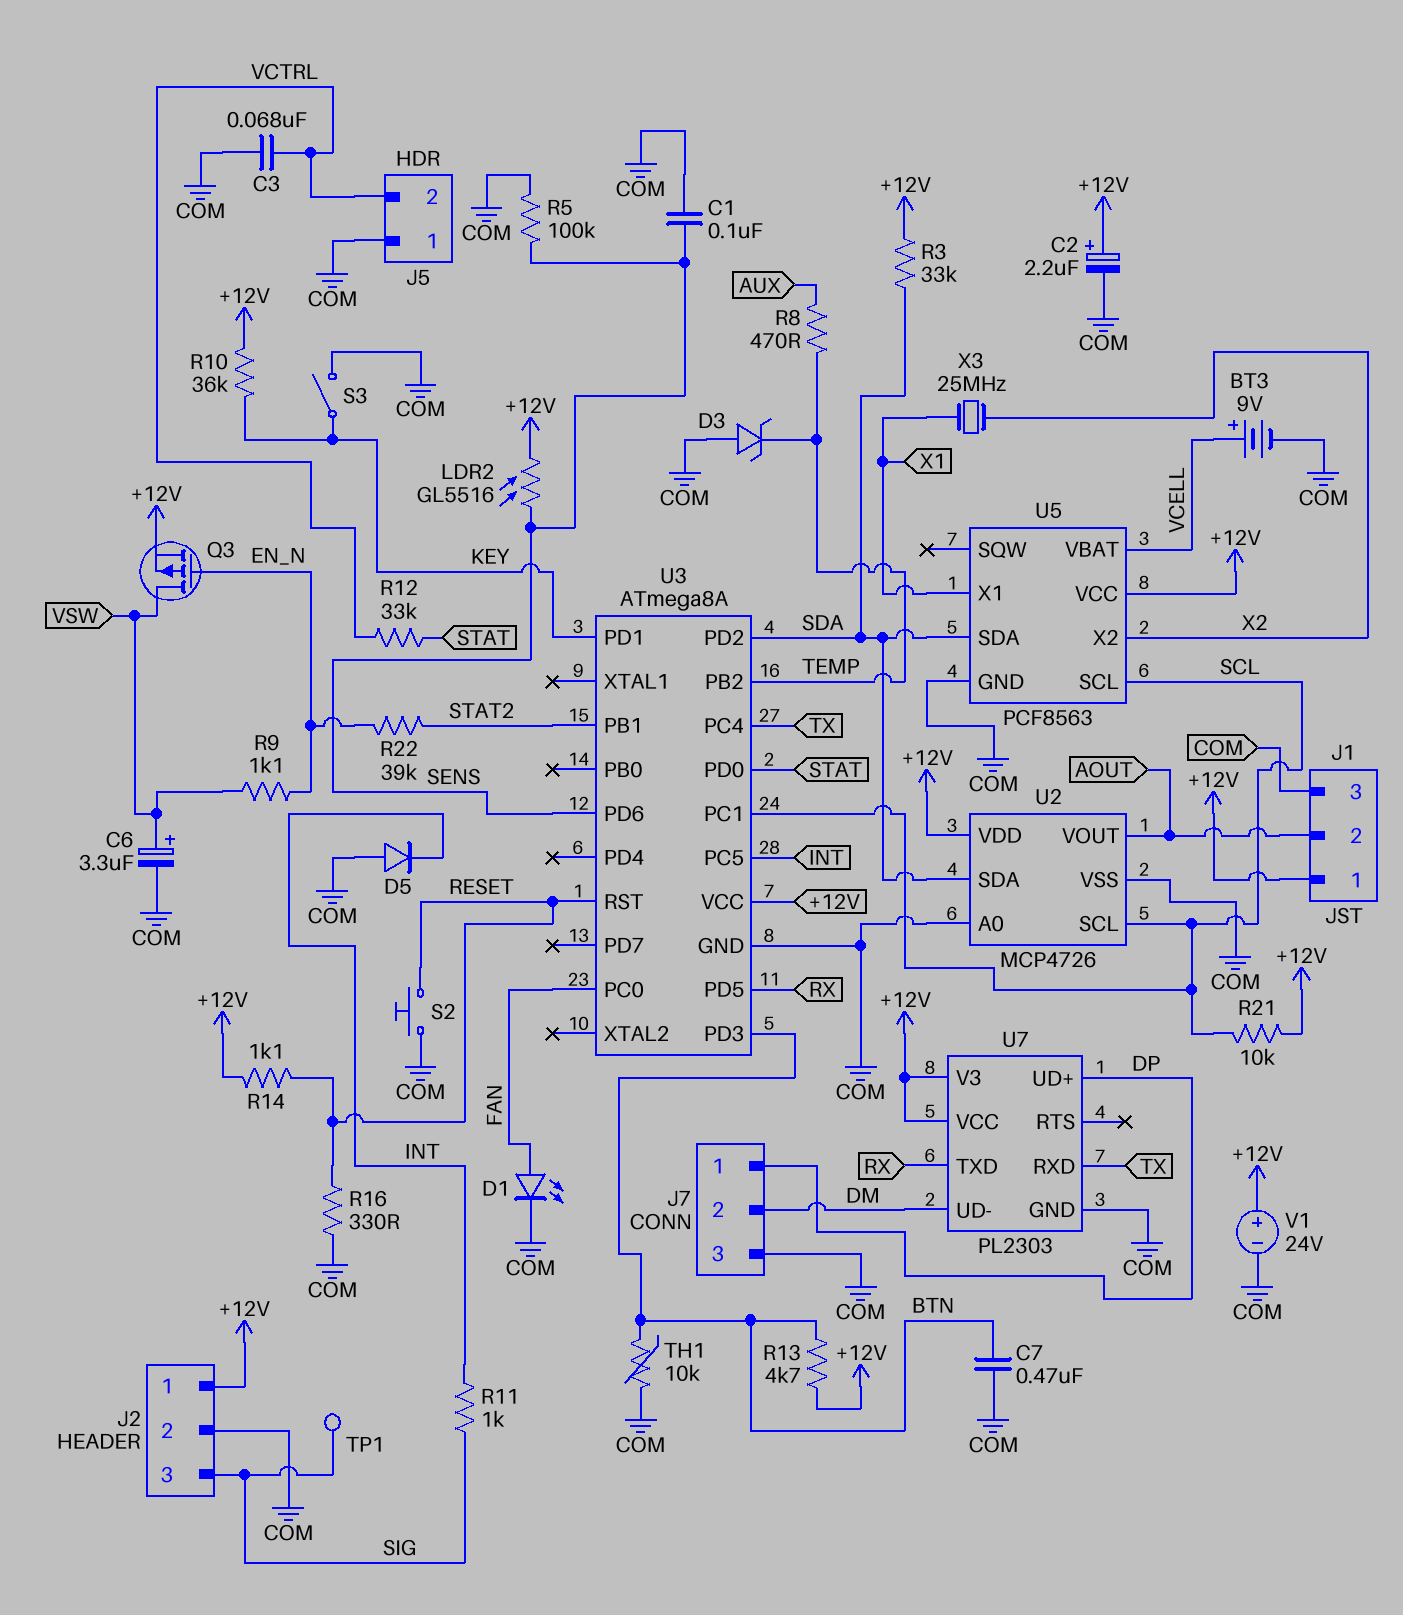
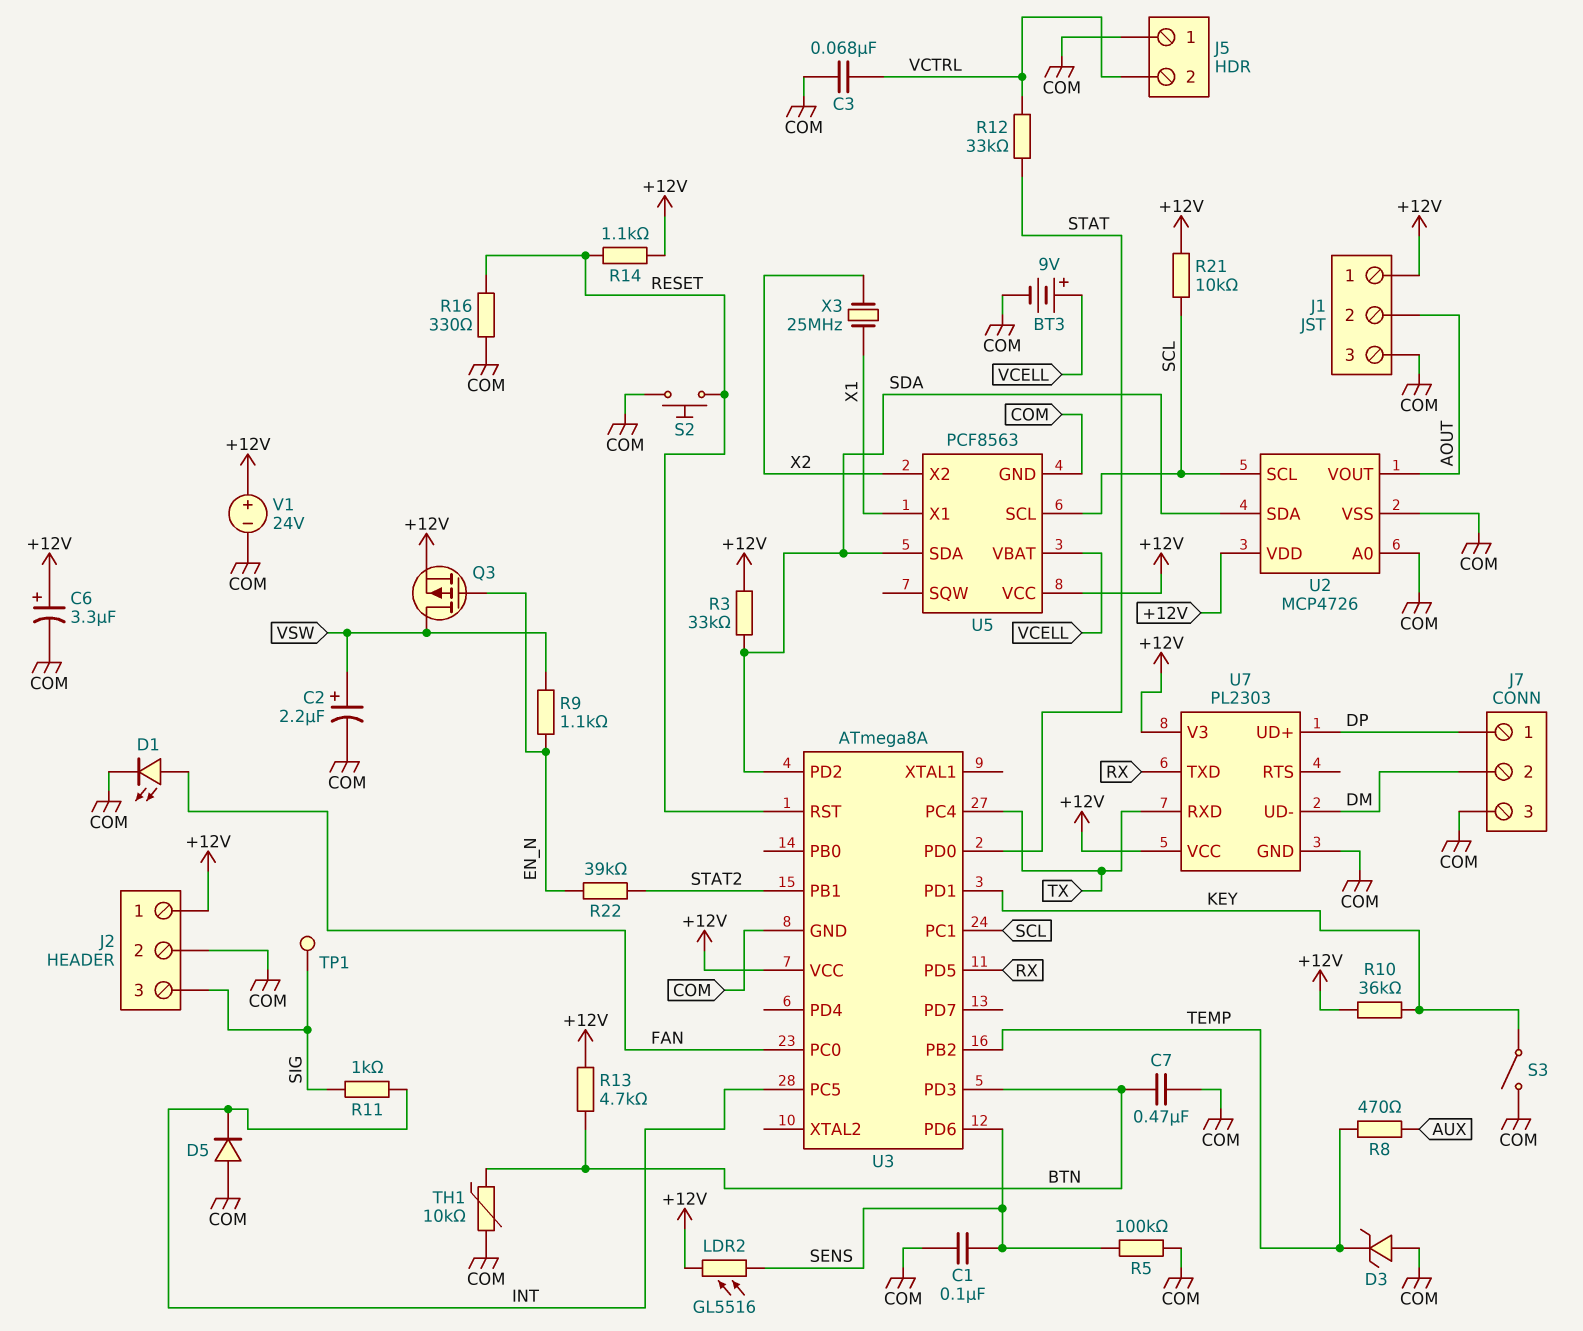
C2: 2.2uF (plus +12V, minus COM) -> 2.2uF (plus VSW, minus COM)
C6: 3.3uF (plus VSW, minus COM) -> 3.3uF (plus +12V, minus COM)

